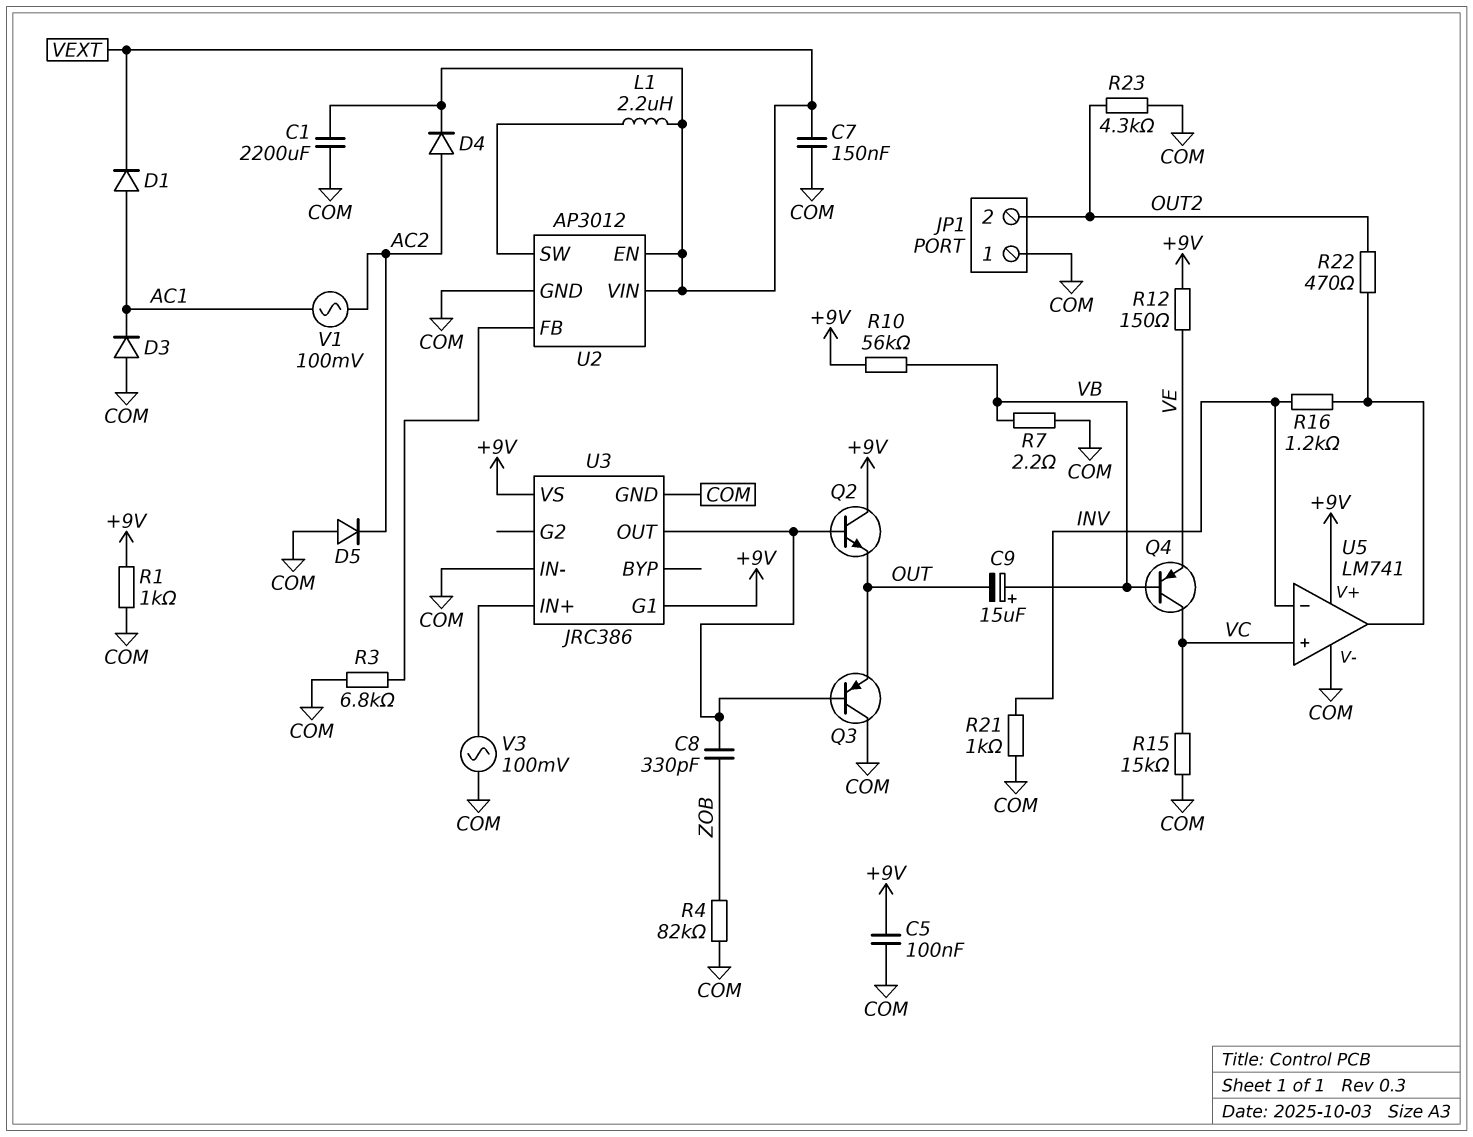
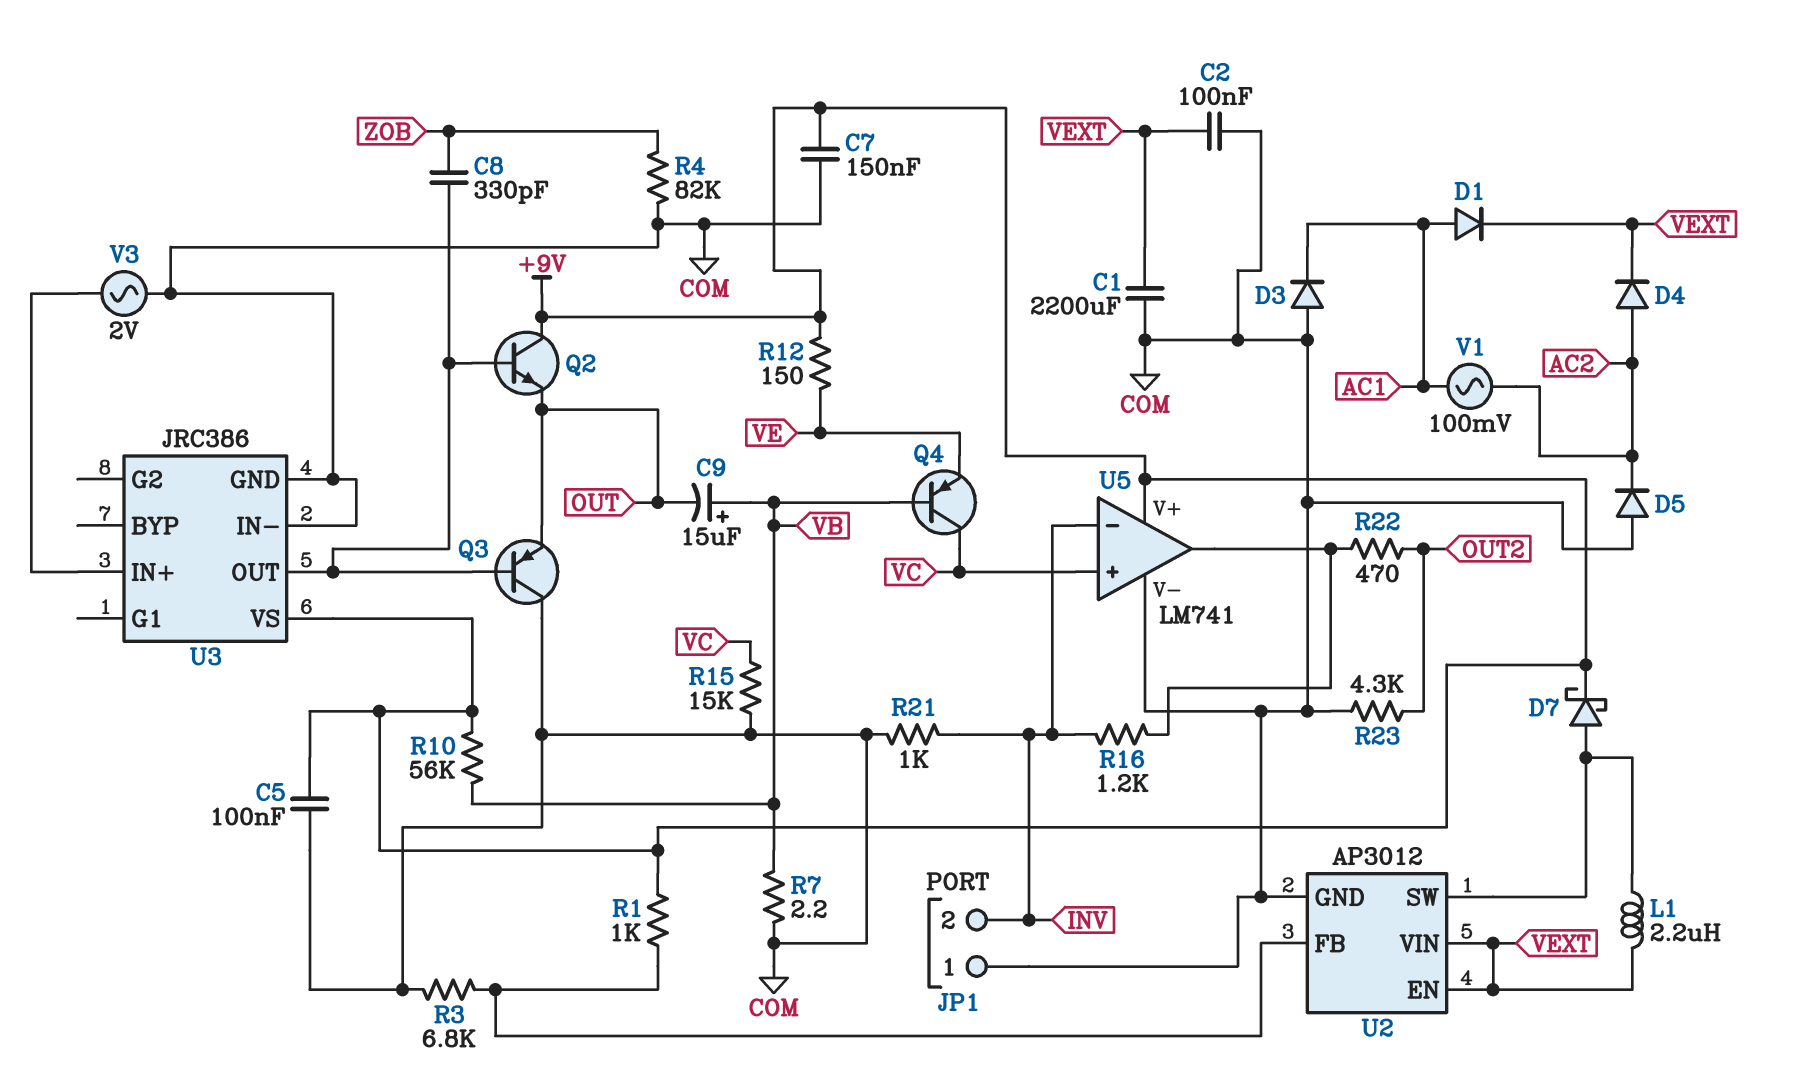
C2: none -> 100nF (COM, VEXT)
C7: 150nF (COM, VEXT) -> 150nF (+9V, COM)
D7: none -> schottky (A U2/SW, K +9V)
JP1 pin 2: OUT2 -> INV
R1: 1k (+9V, COM) -> 1k (+9V, U2/FB)
U3 pin G1: +9V -> none
V3: AC 100mV (COM, U3/IN+) -> AC 2V (COM, U3/IN+)

